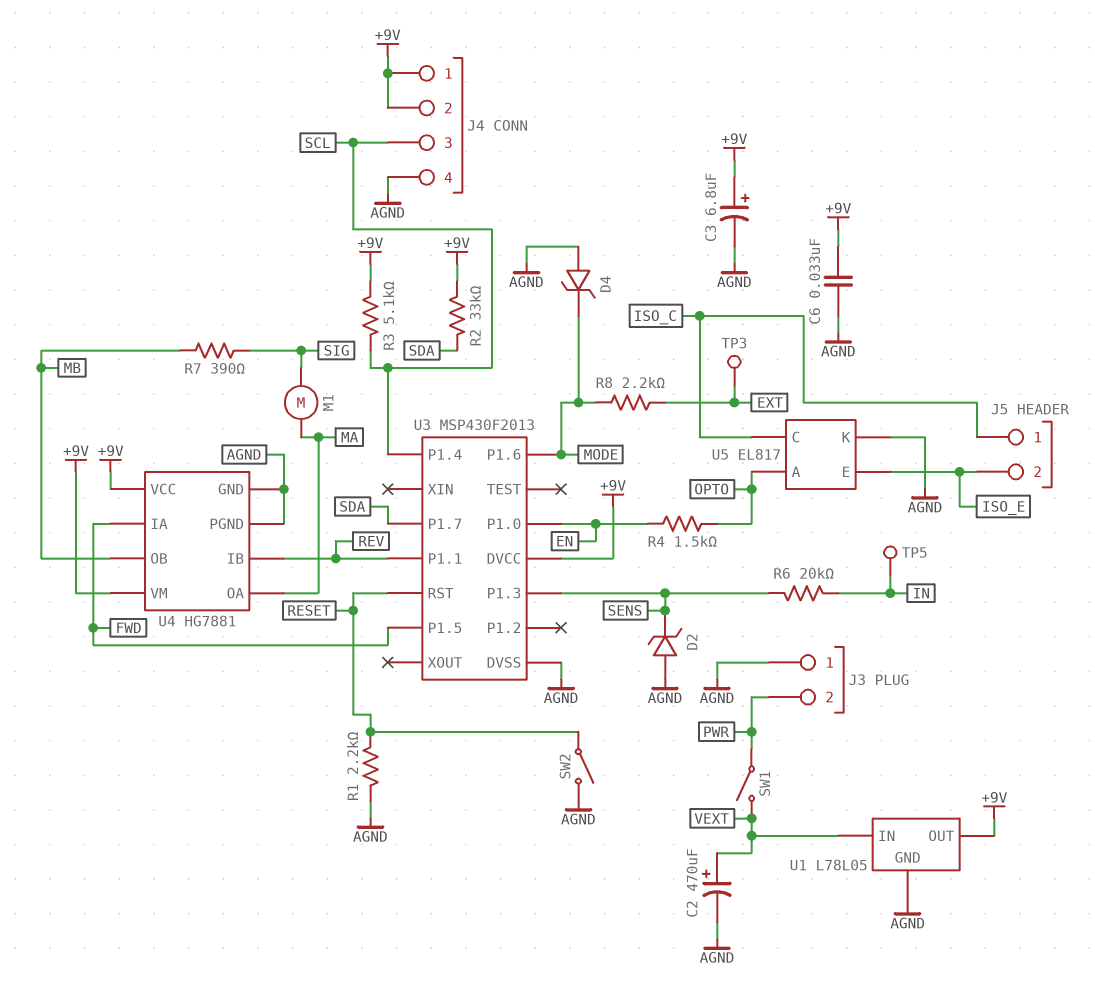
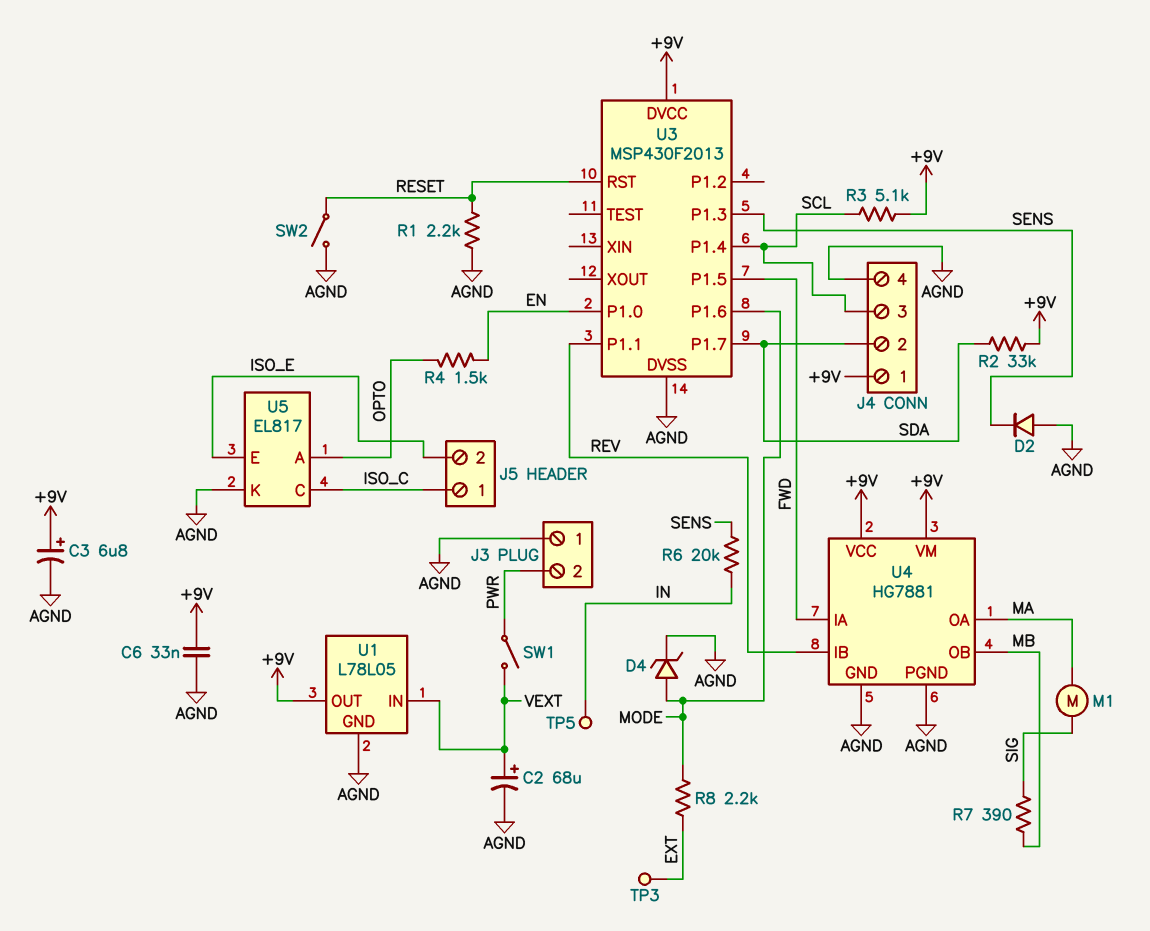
C2: 470uF (plus VEXT, minus AGND) -> 68uF (plus VEXT, minus AGND)
D2: zener (A AGND, K SENS) -> diode (A AGND, K SENS)
D4: zener (A AGND, K MODE) -> zener (A MODE, K AGND)
J4 pin 2: +9V -> SDA

